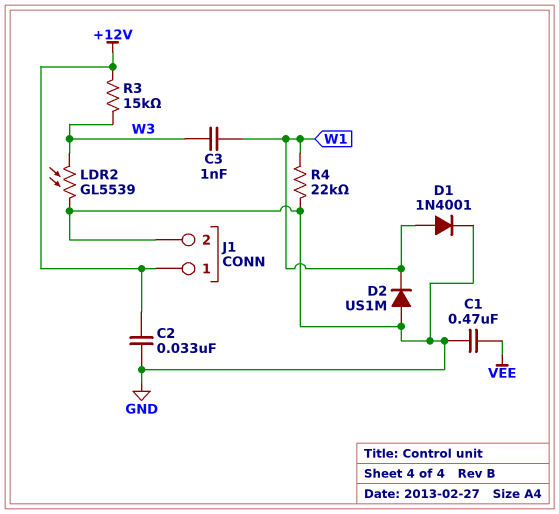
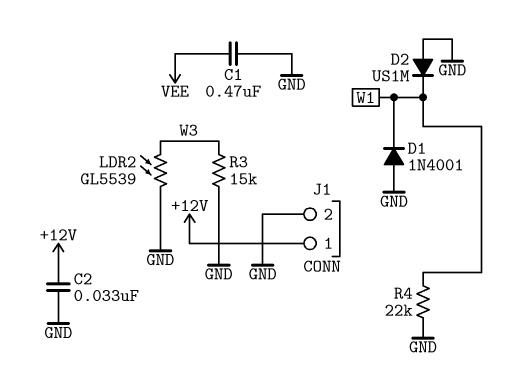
C3: 1nF (W1, W3) -> none
D1: diode 1N4001 (A W1, K GND) -> diode 1N4001 (A GND, K W1)
R3: 15k (+12V, W3) -> 15k (GND, W3)

